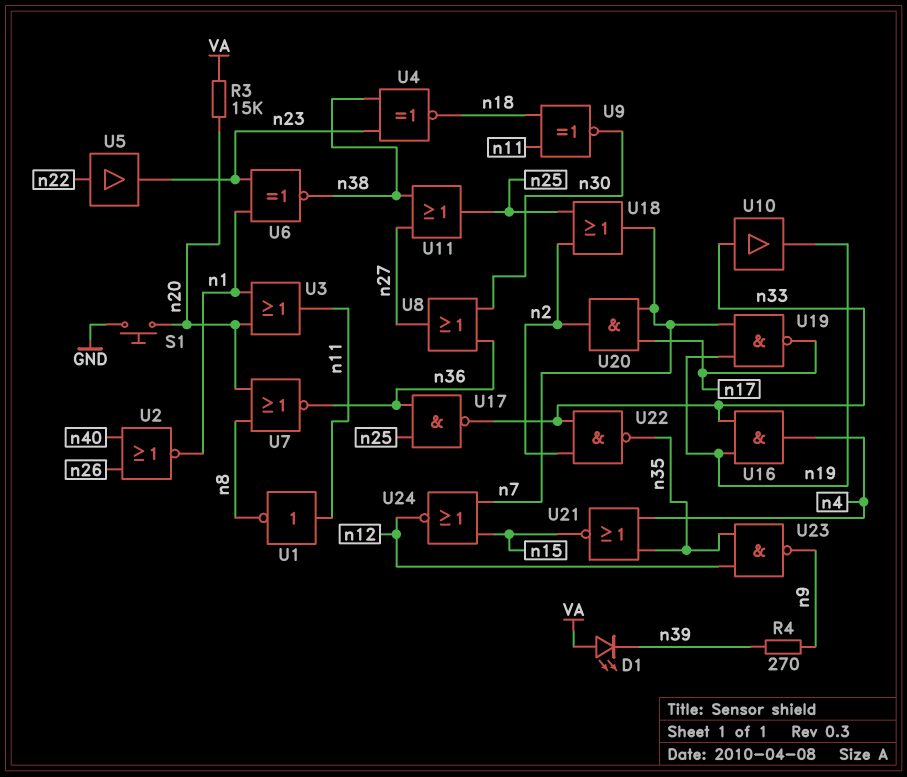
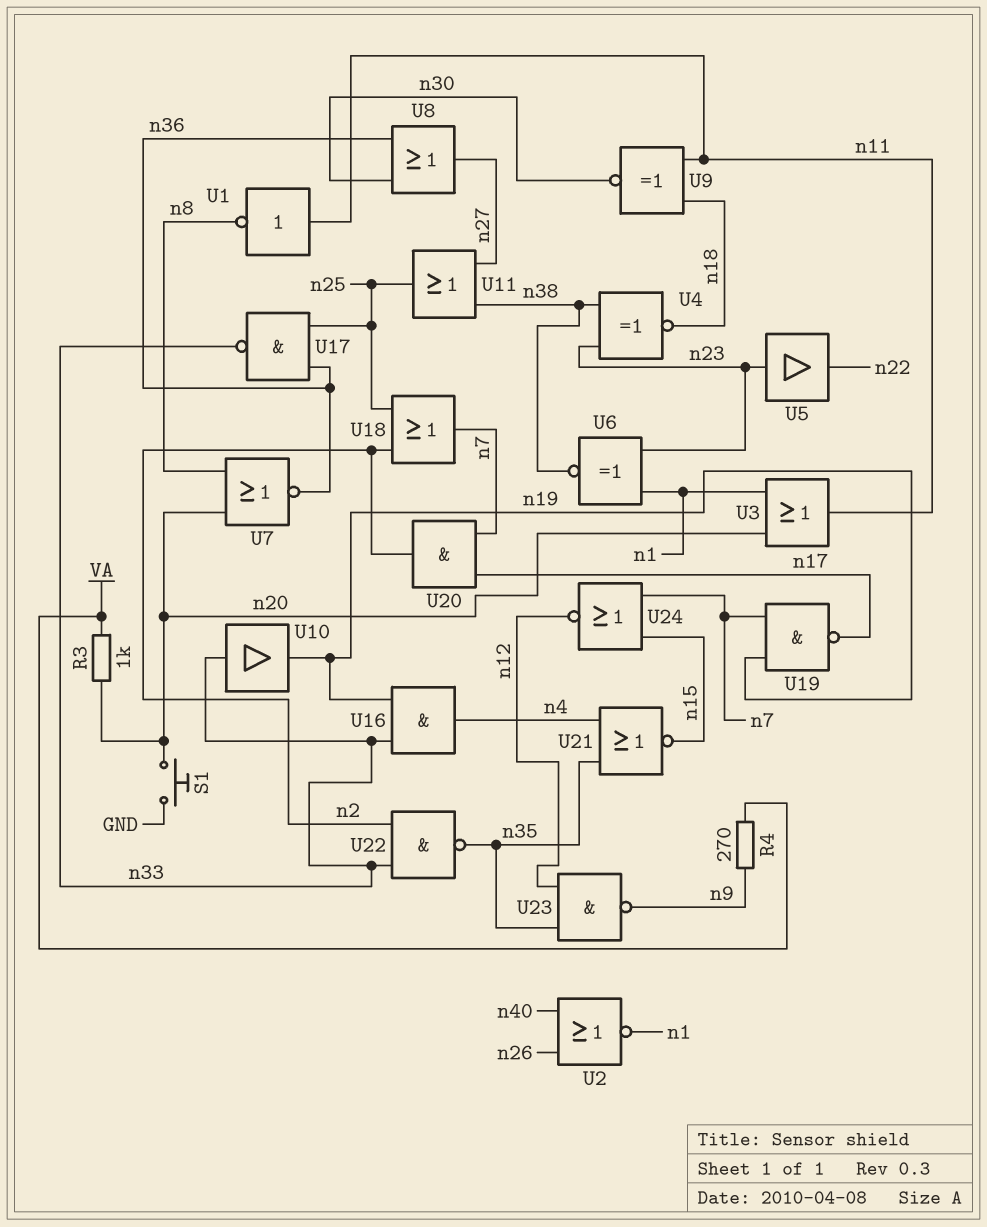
D1: LED (A VA, K n39) -> none
R3: 15k (VA, n20) -> 1k (VA, n20)
R4: 270 (n9, n39) -> 270 (VA, n9)
U5: buffer (in n22, out n23) -> buffer (in n23, out n22)

